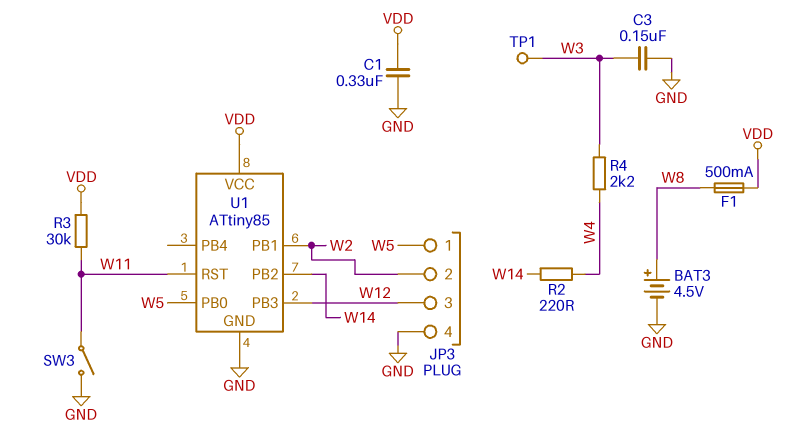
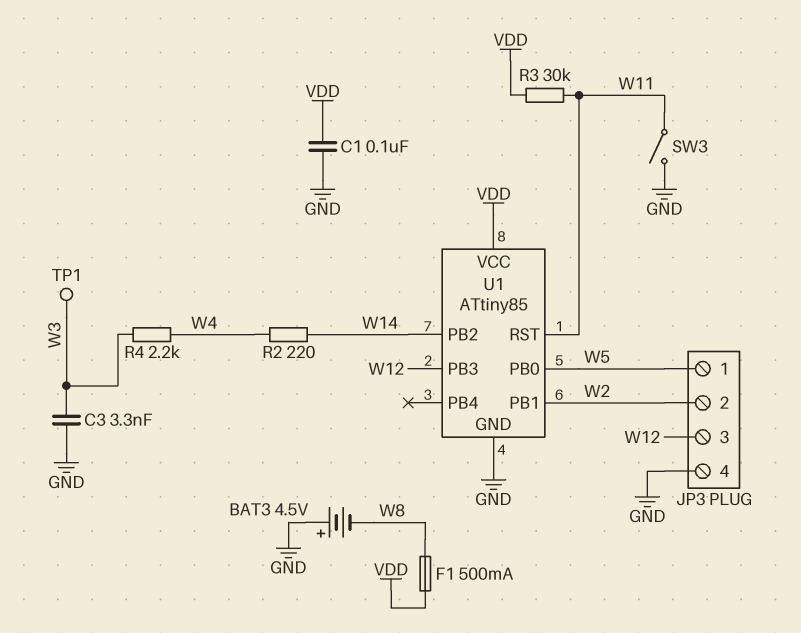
BAT3: 4.5V (plus W8, minus GND) -> 4.5V (plus GND, minus W8)
C1: 330nF (GND, VDD) -> 100nF (GND, VDD)
C3: 150nF (GND, W3) -> 3.3nF (GND, W3)

